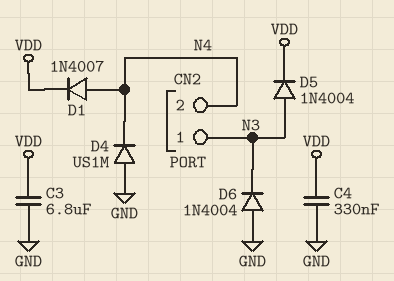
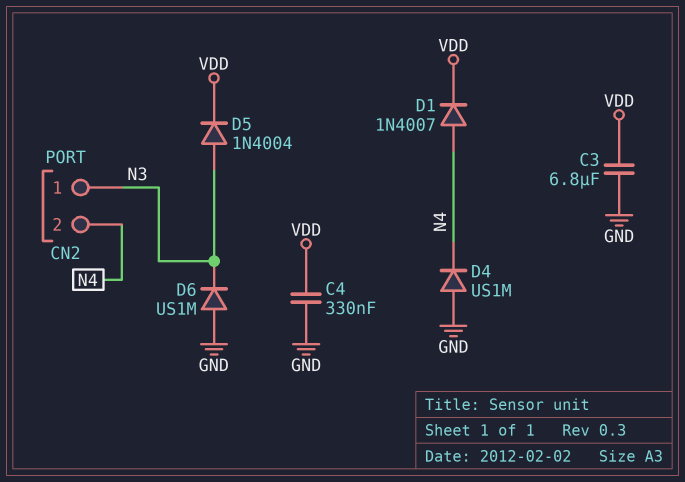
D6: diode 1N4004 (A GND, K N3) -> diode US1M (A GND, K N3)

